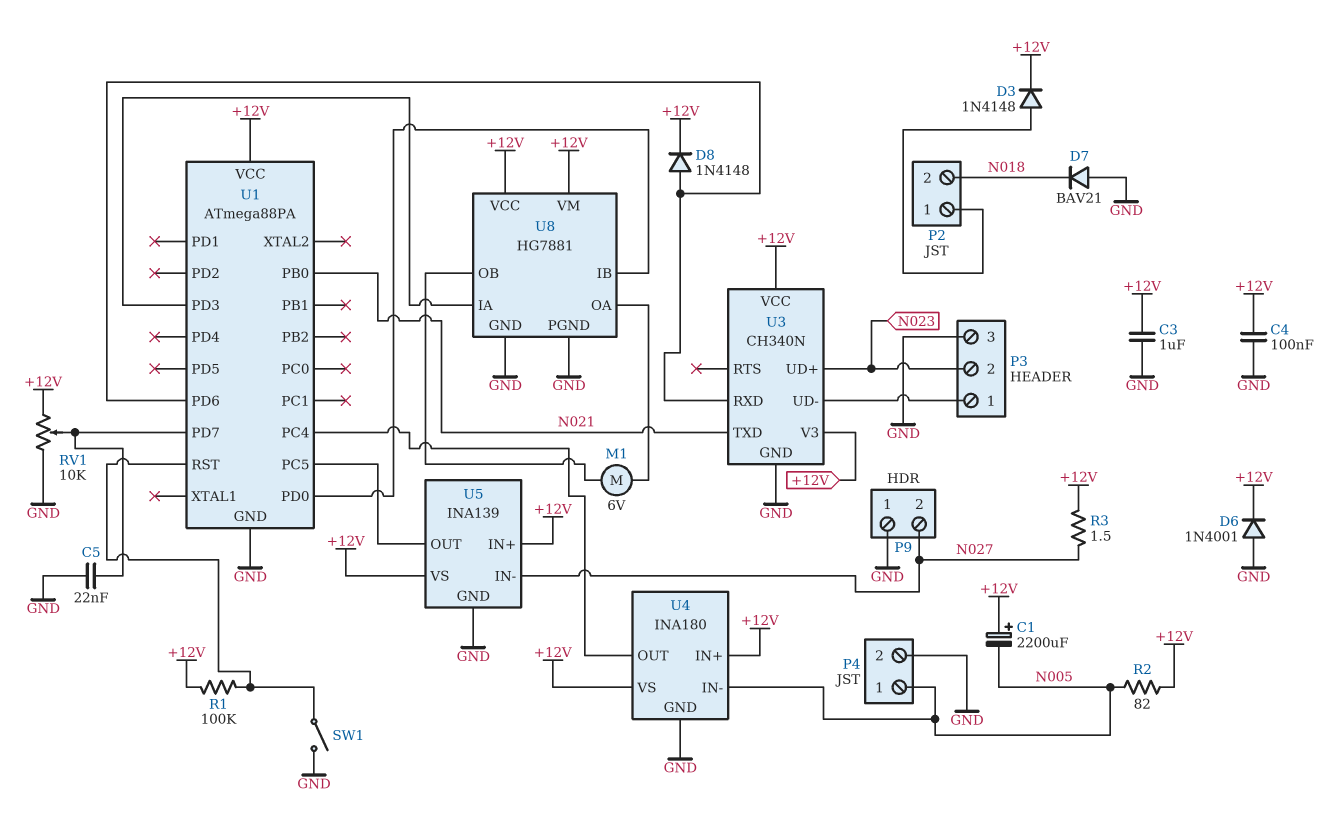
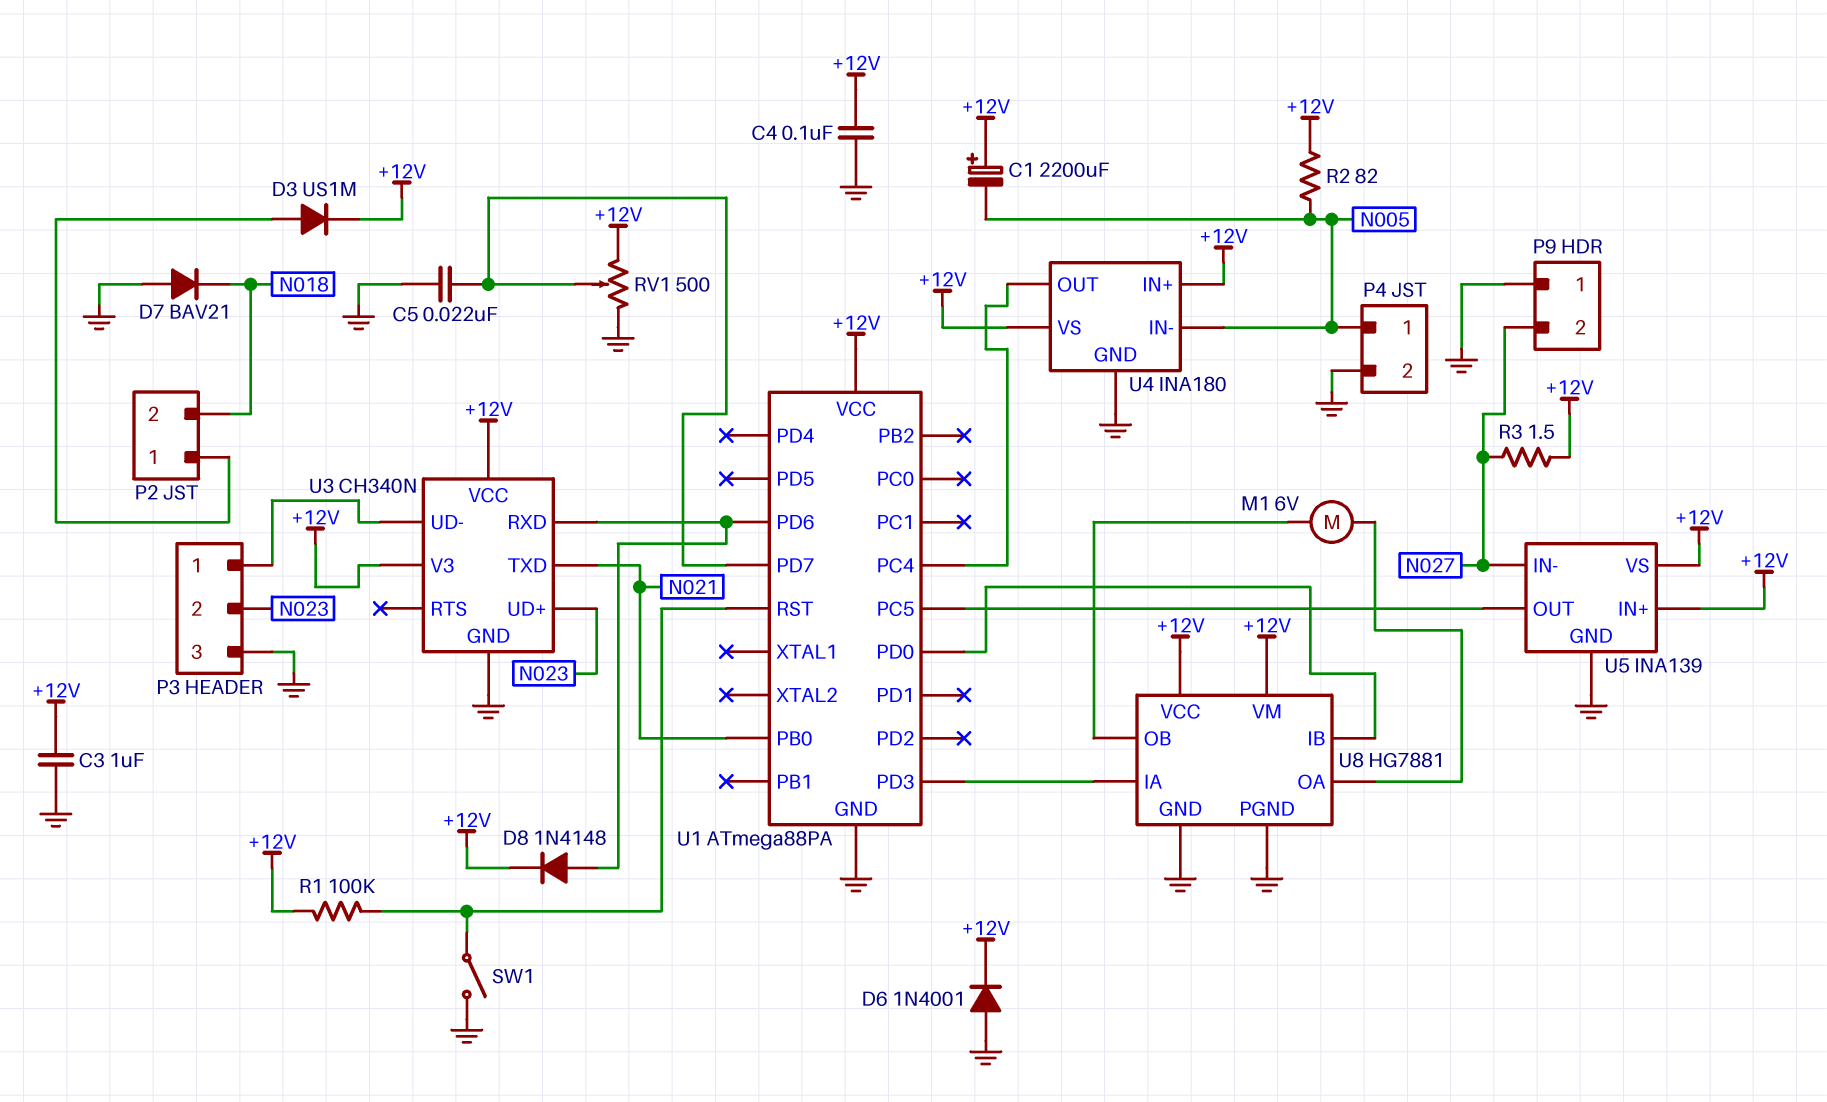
D3: diode 1N4148 (A P2/1, K +12V) -> diode US1M (A P2/1, K +12V)
RV1: 10k (+12V, GND, wiper U1/PD7) -> 500 (+12V, GND, wiper U1/PD7)

